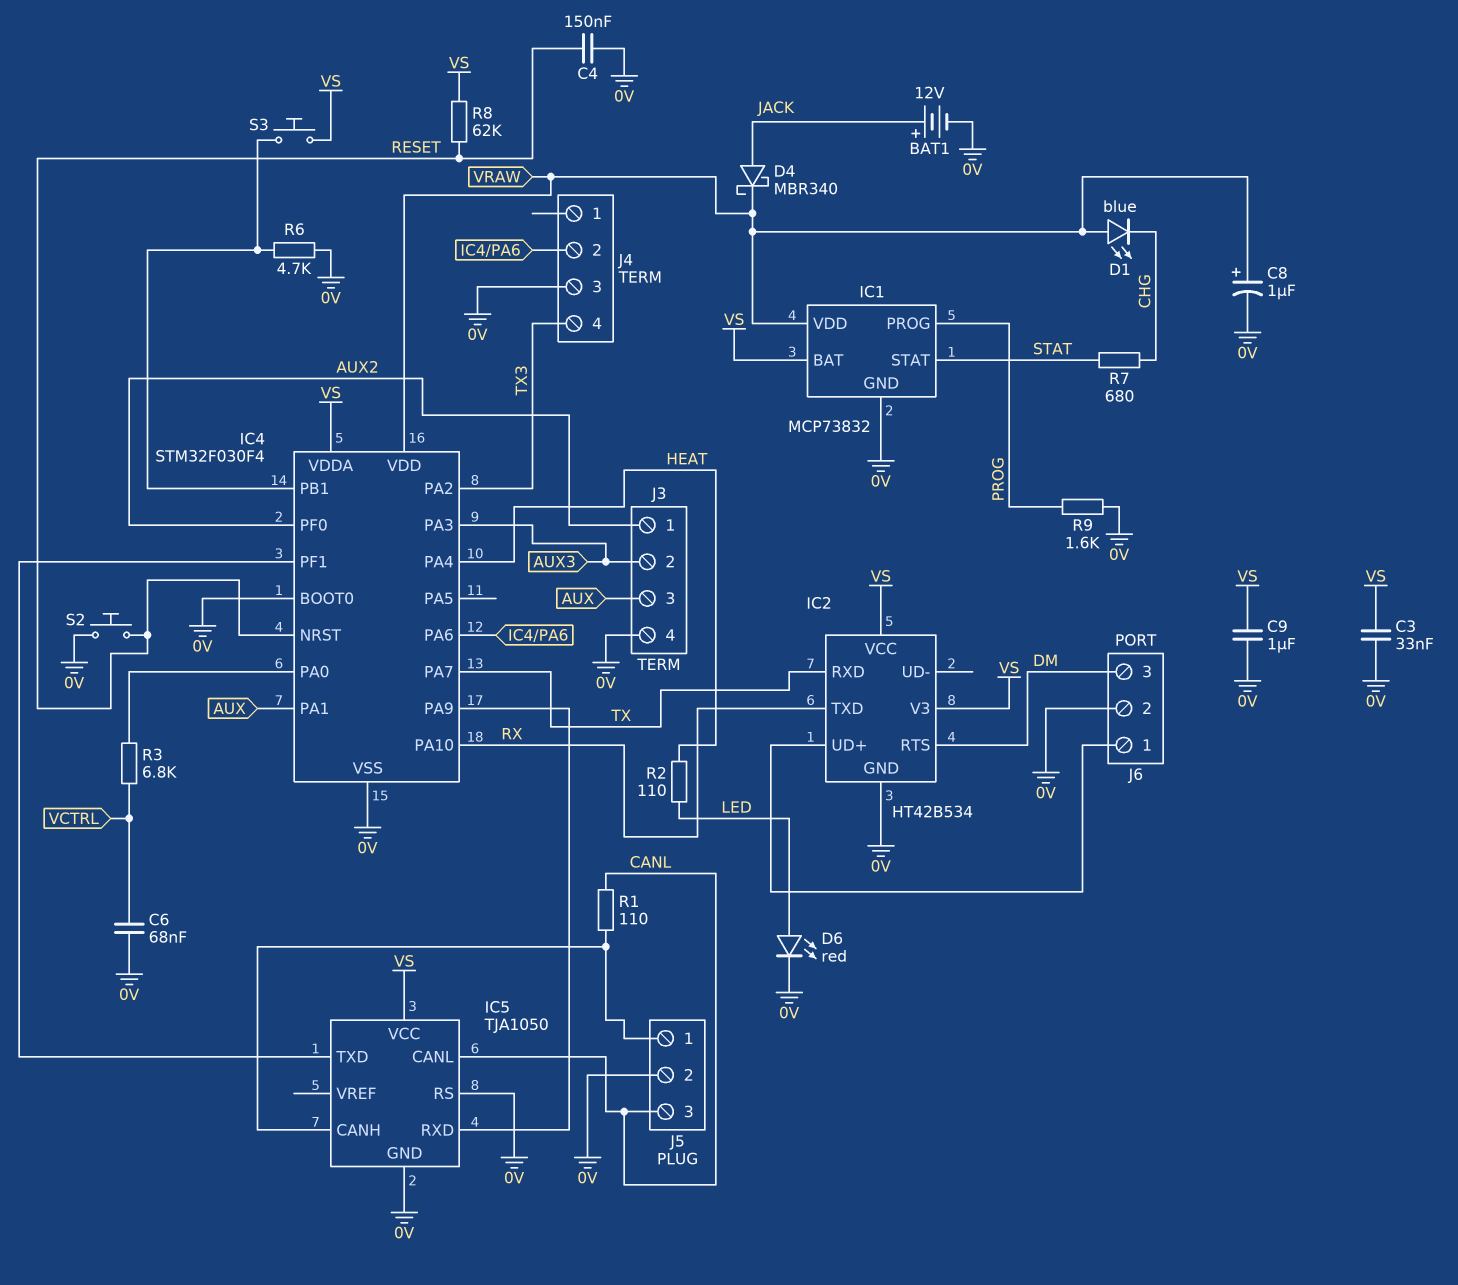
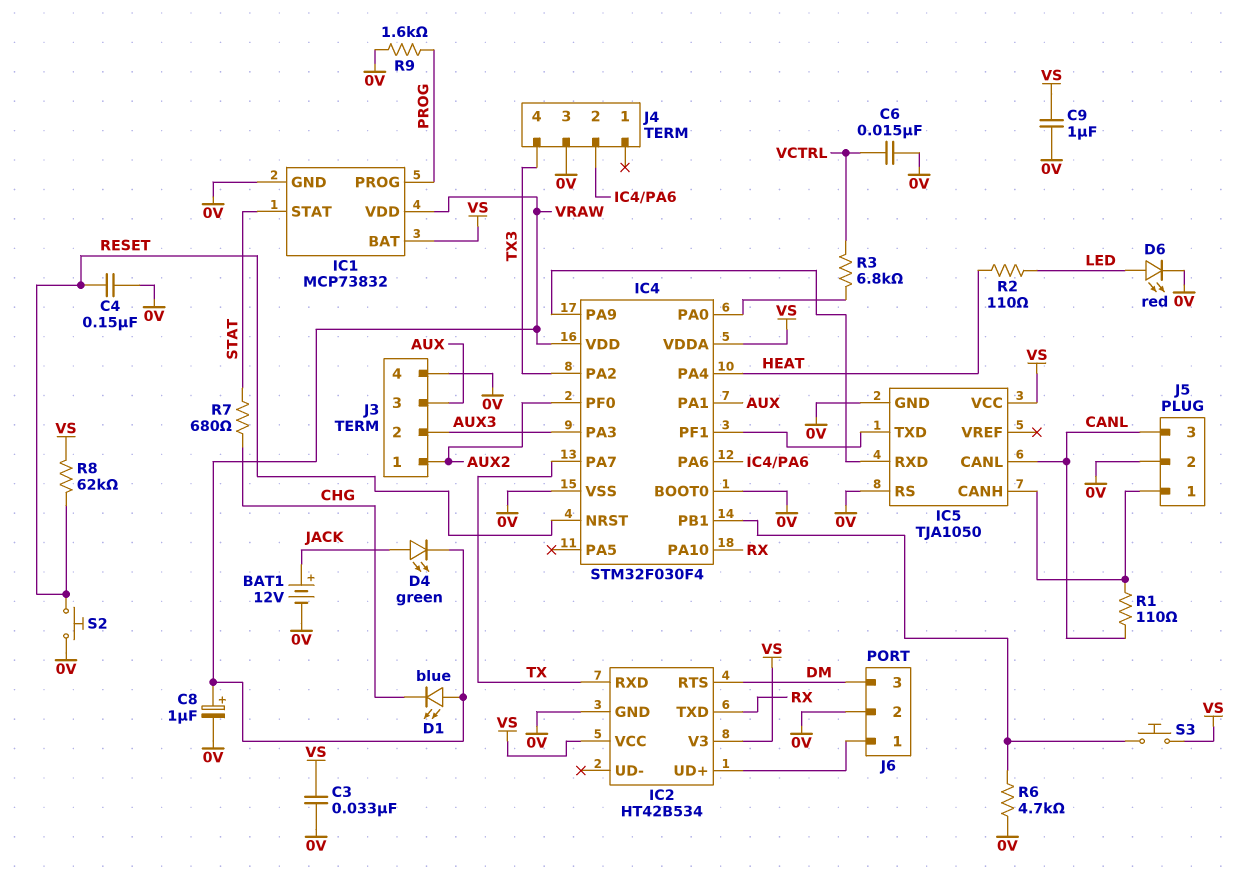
C6: 68nF (0V, VCTRL) -> 15nF (0V, VCTRL)
D4: schottky MBR340 (A JACK, K VRAW) -> LED green (A JACK, K VRAW)

